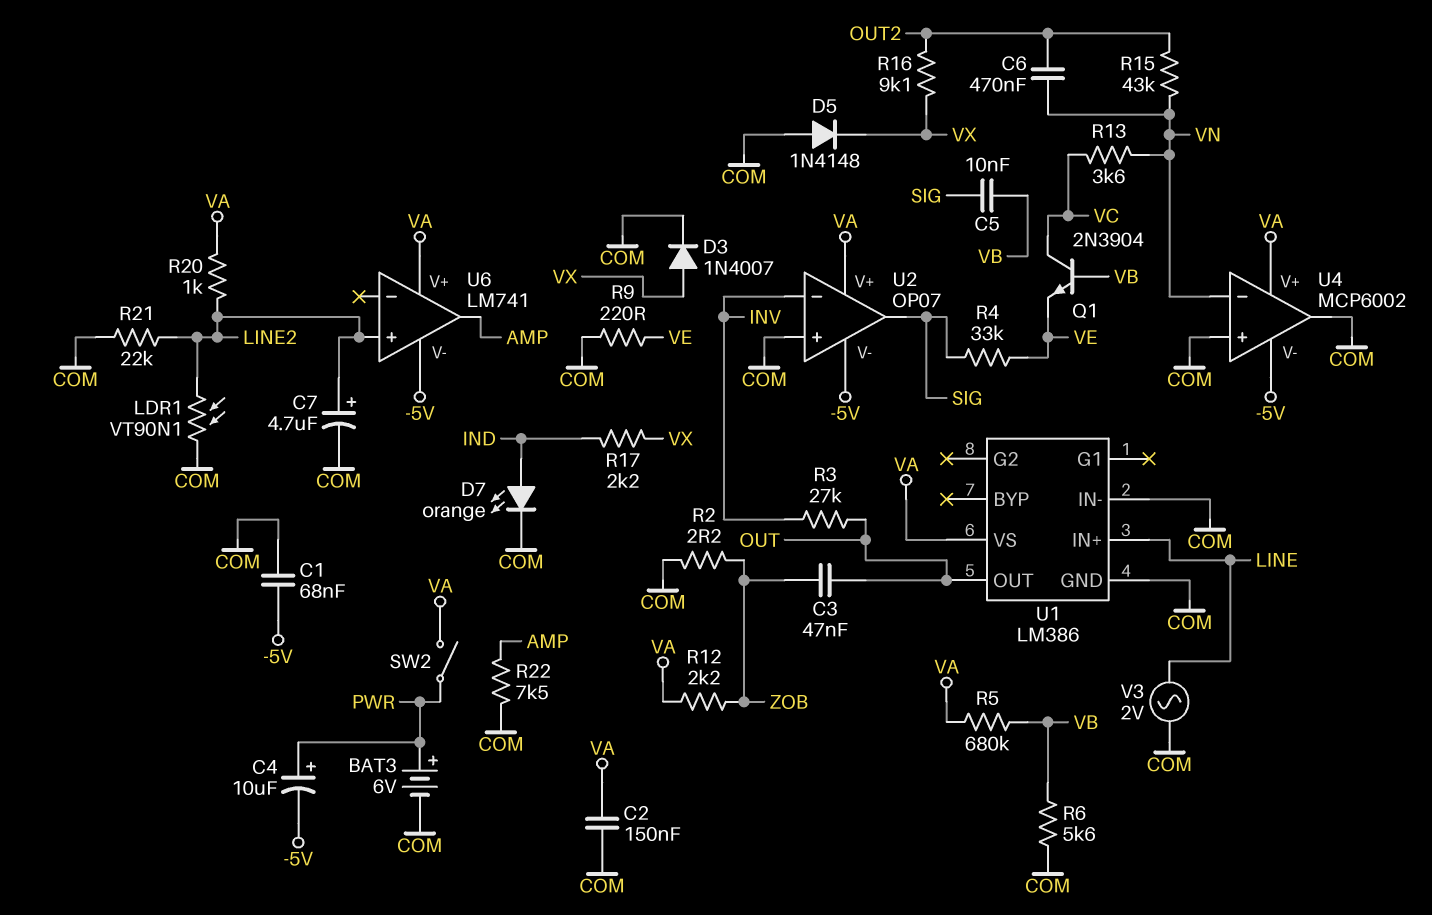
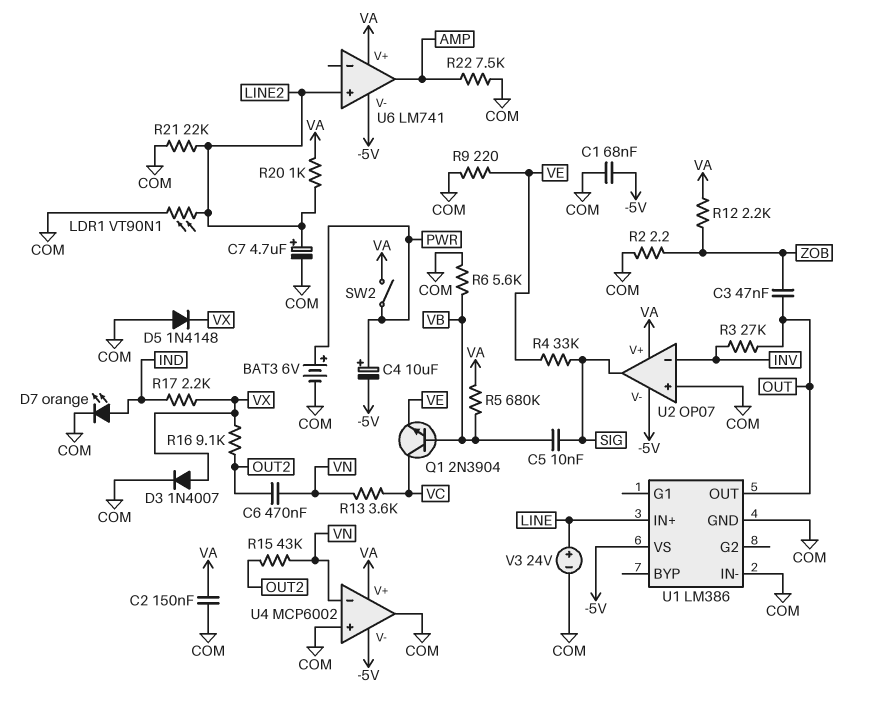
U1 pin VS: VA -> -5V
V3: AC 2V (COM, LINE) -> 24V (plus LINE, minus COM)

